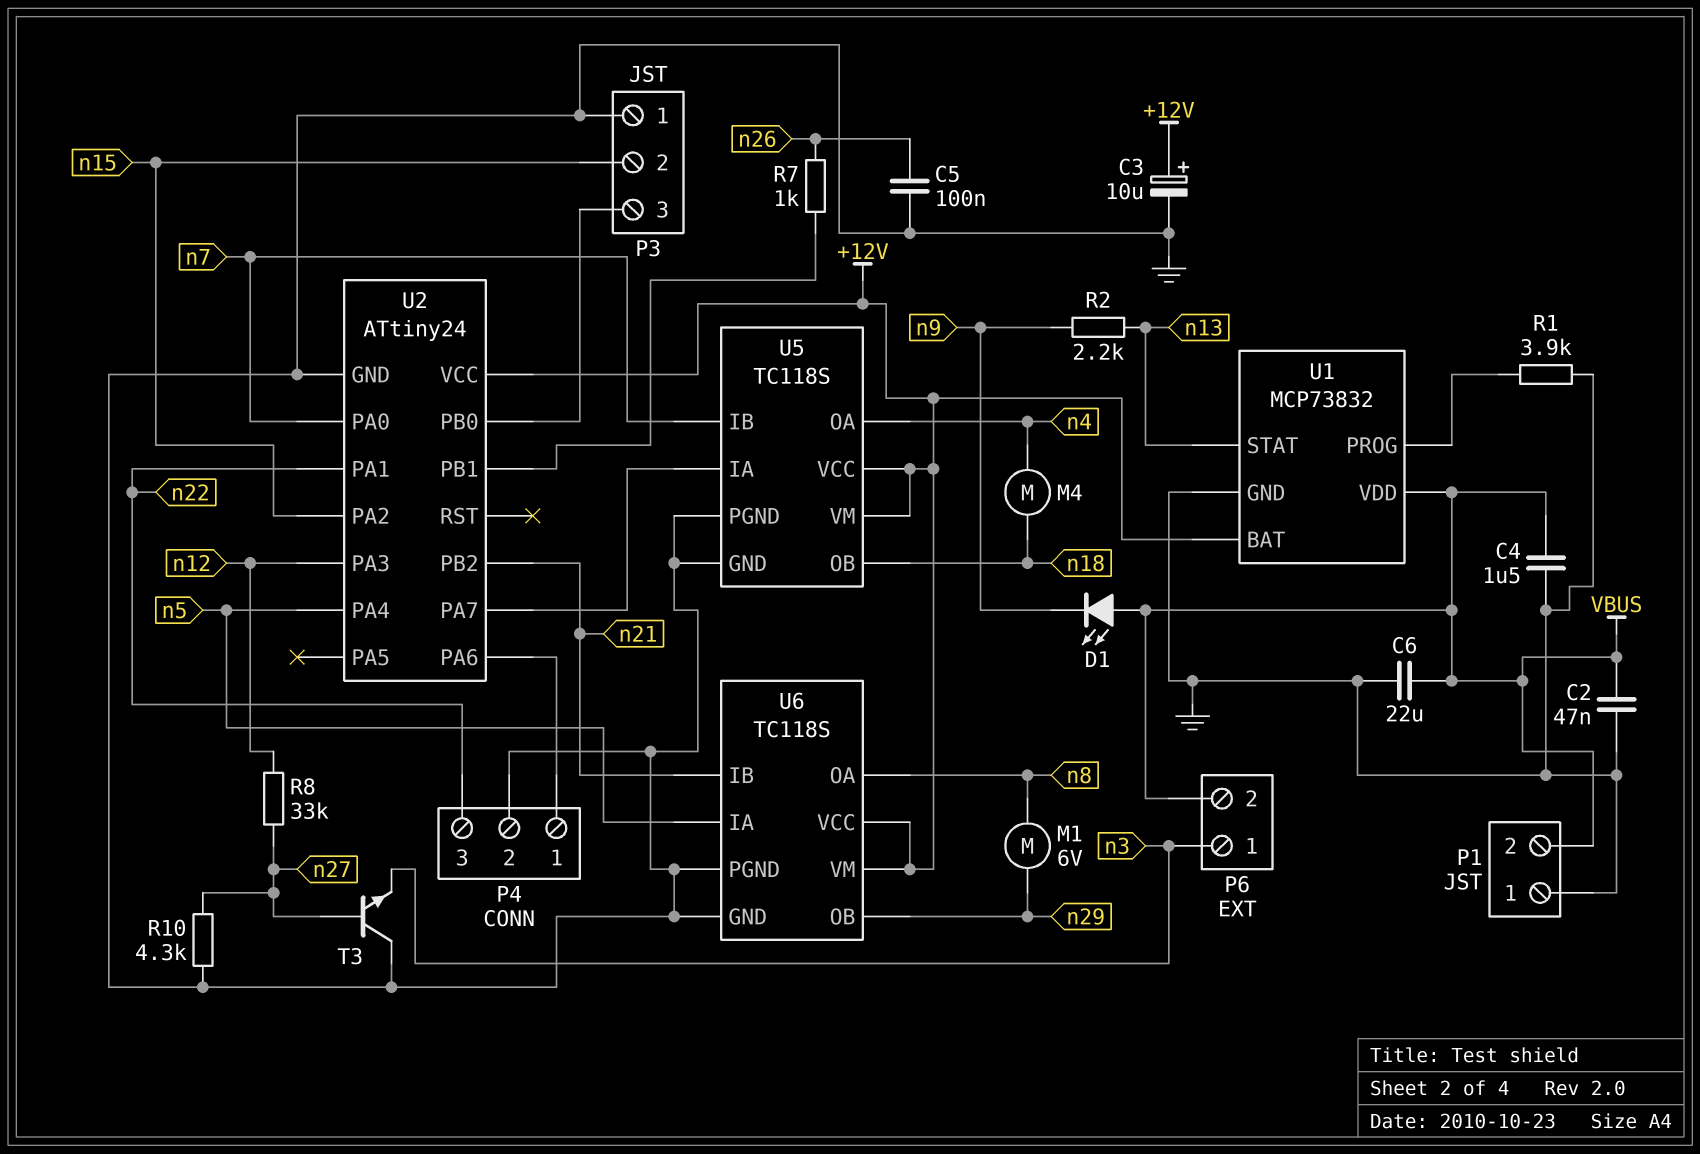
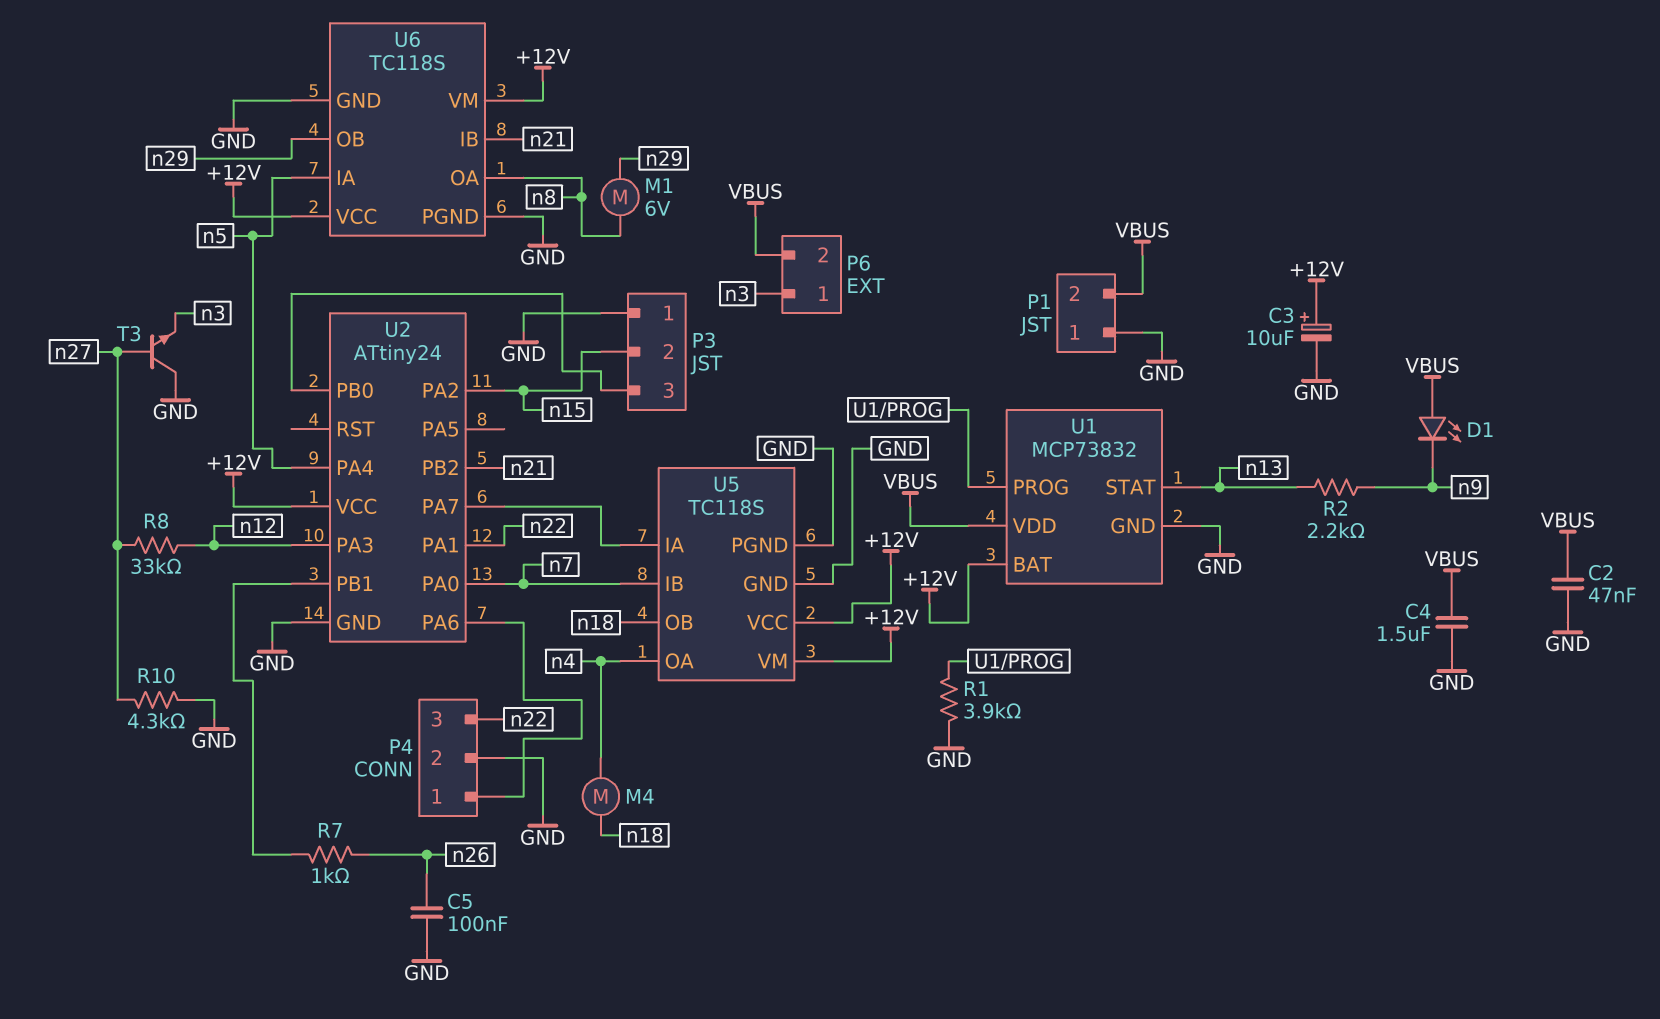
C6: 22uF (GND, VBUS) -> none

